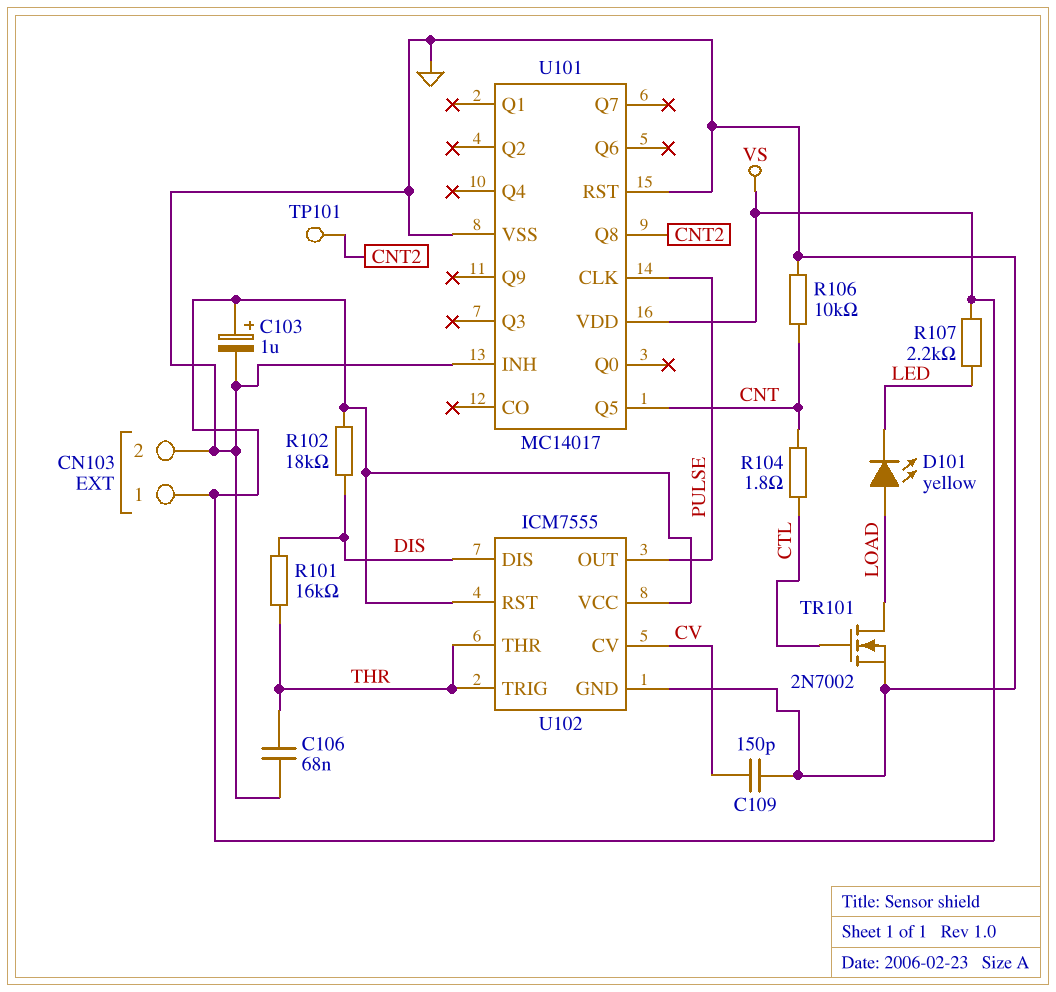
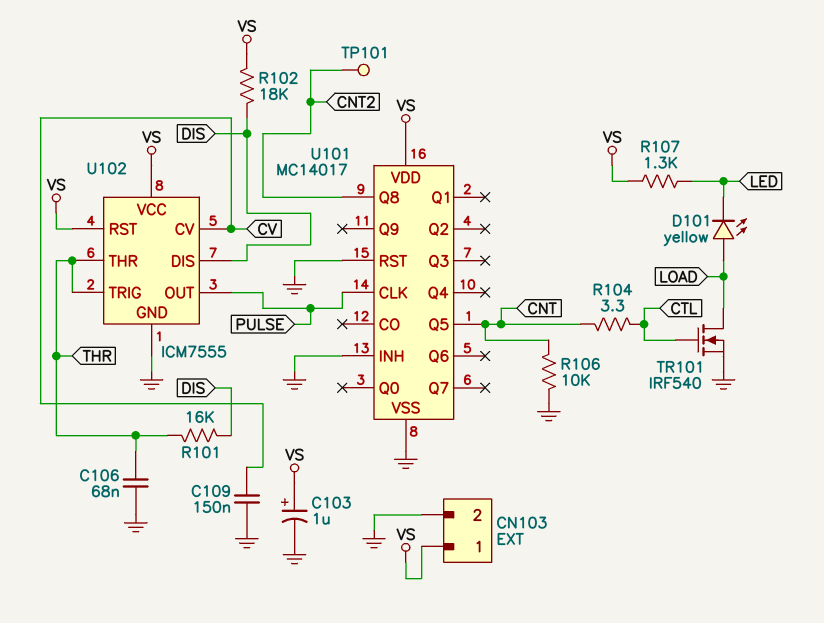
C109: 150pF (CV, GND) -> 150nF (CV, GND)
R104: 1.8 (CNT, CTL) -> 3.3 (CNT, CTL)
R107: 2.2k (LED, VS) -> 1.3k (LED, VS)
TR101: NMOS 2N7002 (G CTL, D LOAD, S GND) -> NMOS IRF540 (G CTL, D LOAD, S GND)

